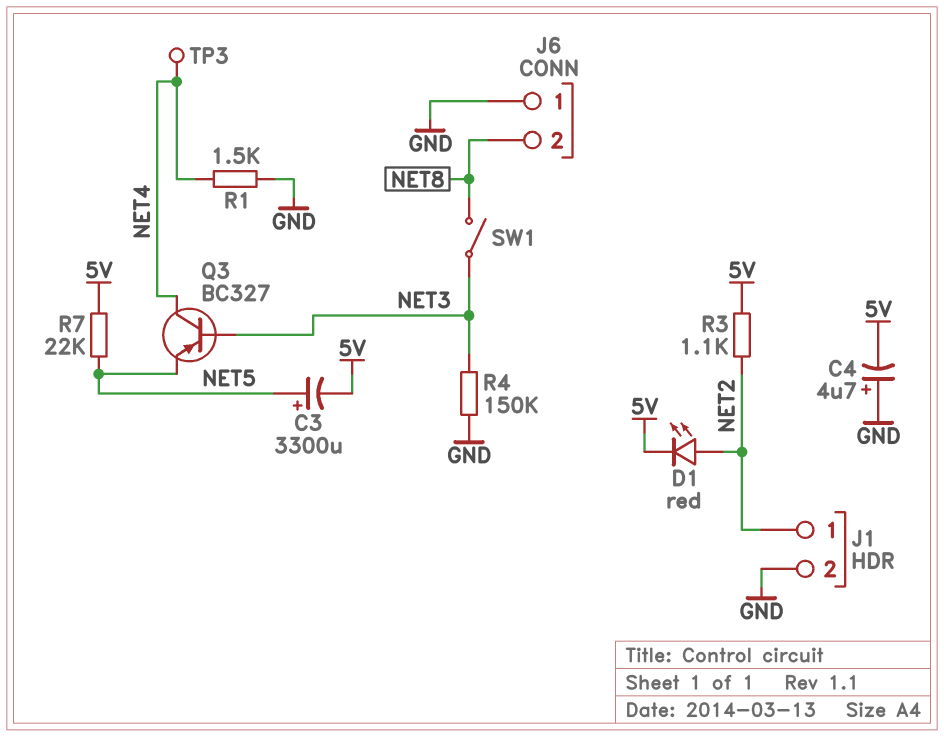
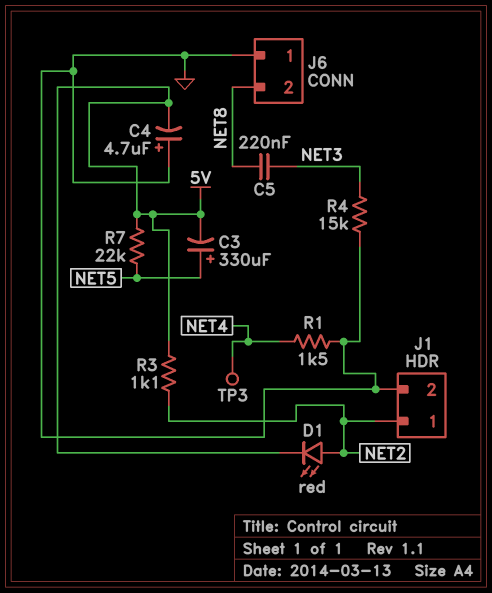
C3: 3300uF (plus NET5, minus 5V) -> 330uF (plus NET5, minus 5V)
C5: none -> 220nF (NET3, NET8)
Q3: PNP BC327 (B NET3, C NET4, E NET5) -> none
R4: 150k (GND, NET3) -> 15k (GND, NET3)
SW1: switch (NET3, NET8) -> none

